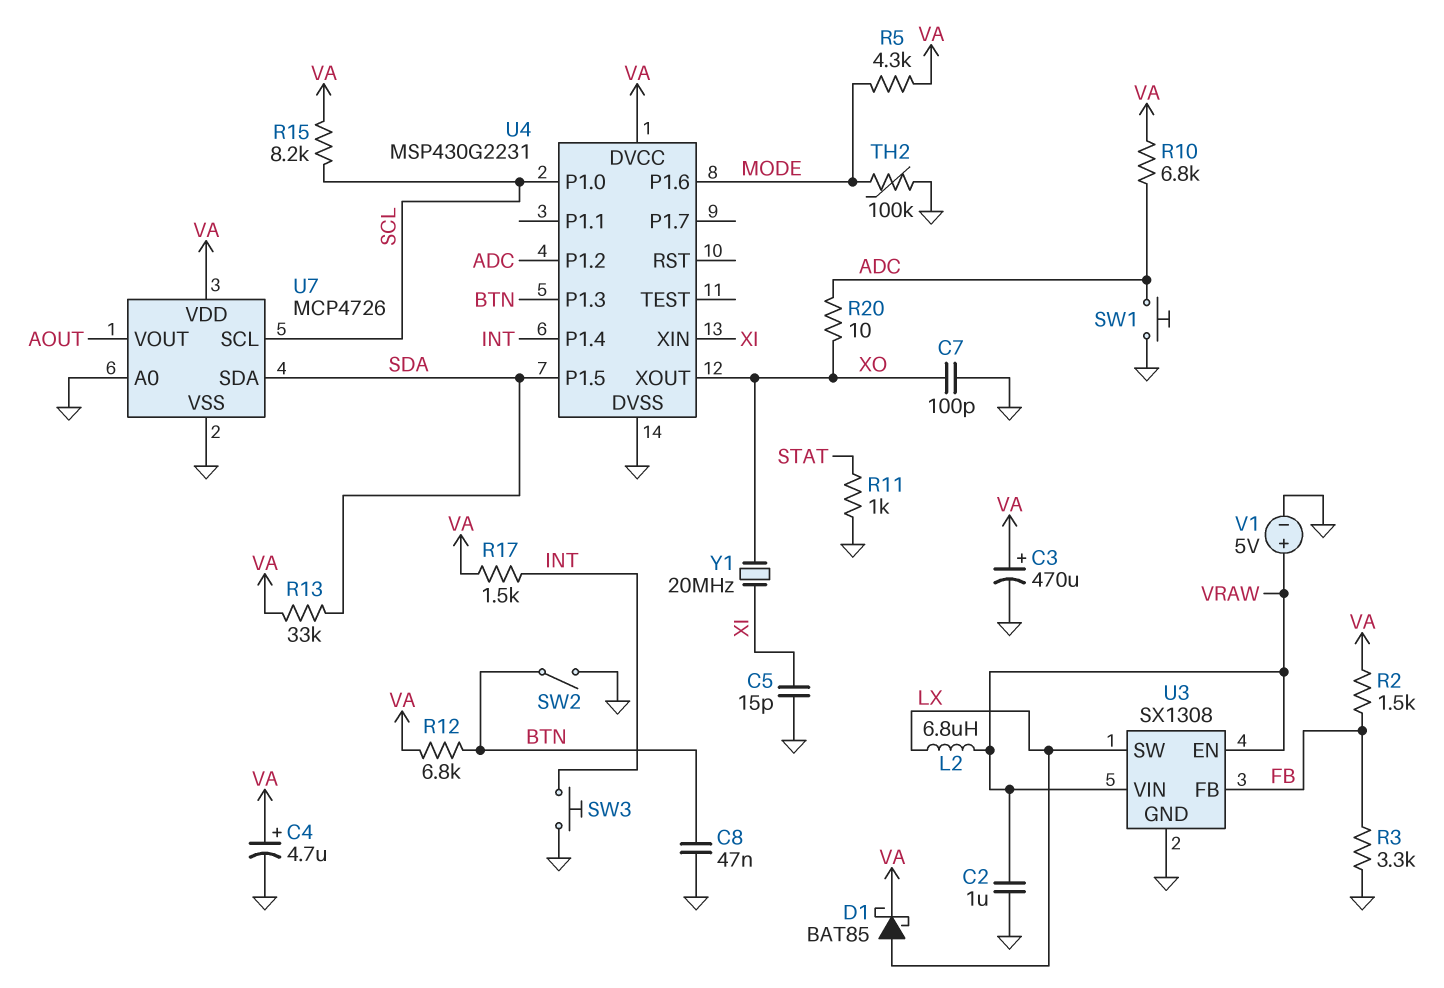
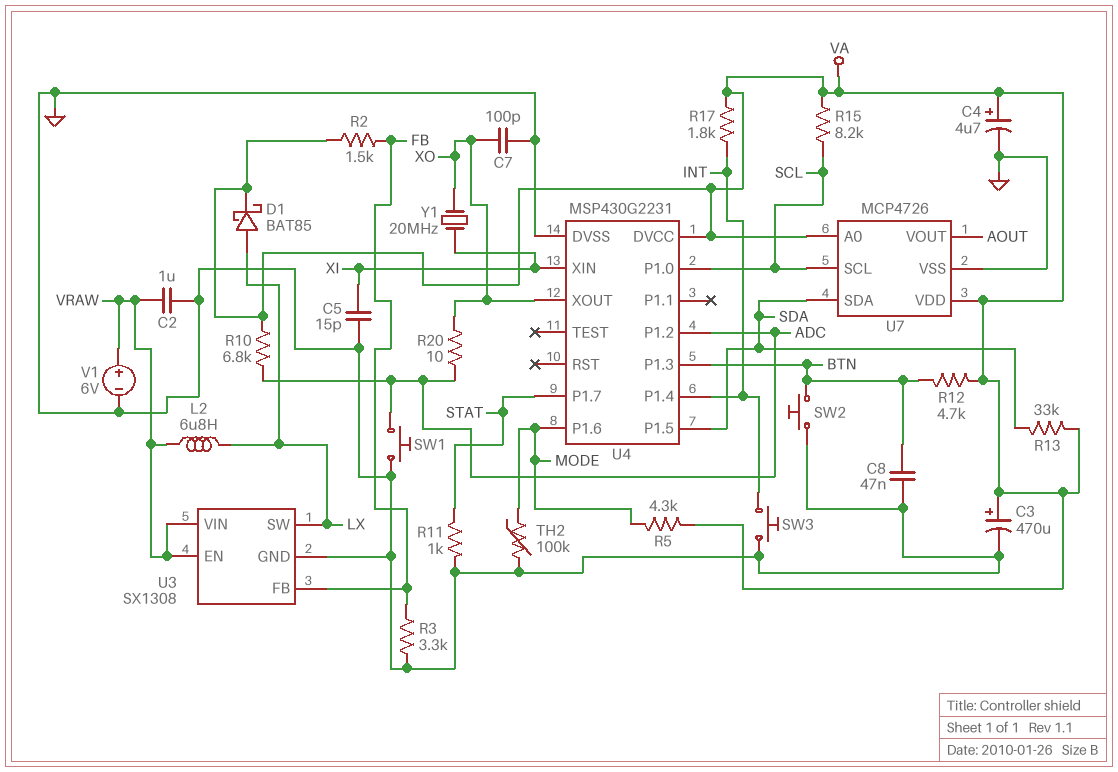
R12: 6.8k (BTN, VA) -> 4.7k (BTN, VA)
R17: 1.5k (INT, VA) -> 1.8k (INT, VA)
SW2: switch (BTN, GND) -> button (BTN, GND)
U4 pin P1.7: none -> STAT
U7 pin A0: GND -> VA
V1: 5V (plus VRAW, minus GND) -> 6V (plus VRAW, minus GND)

